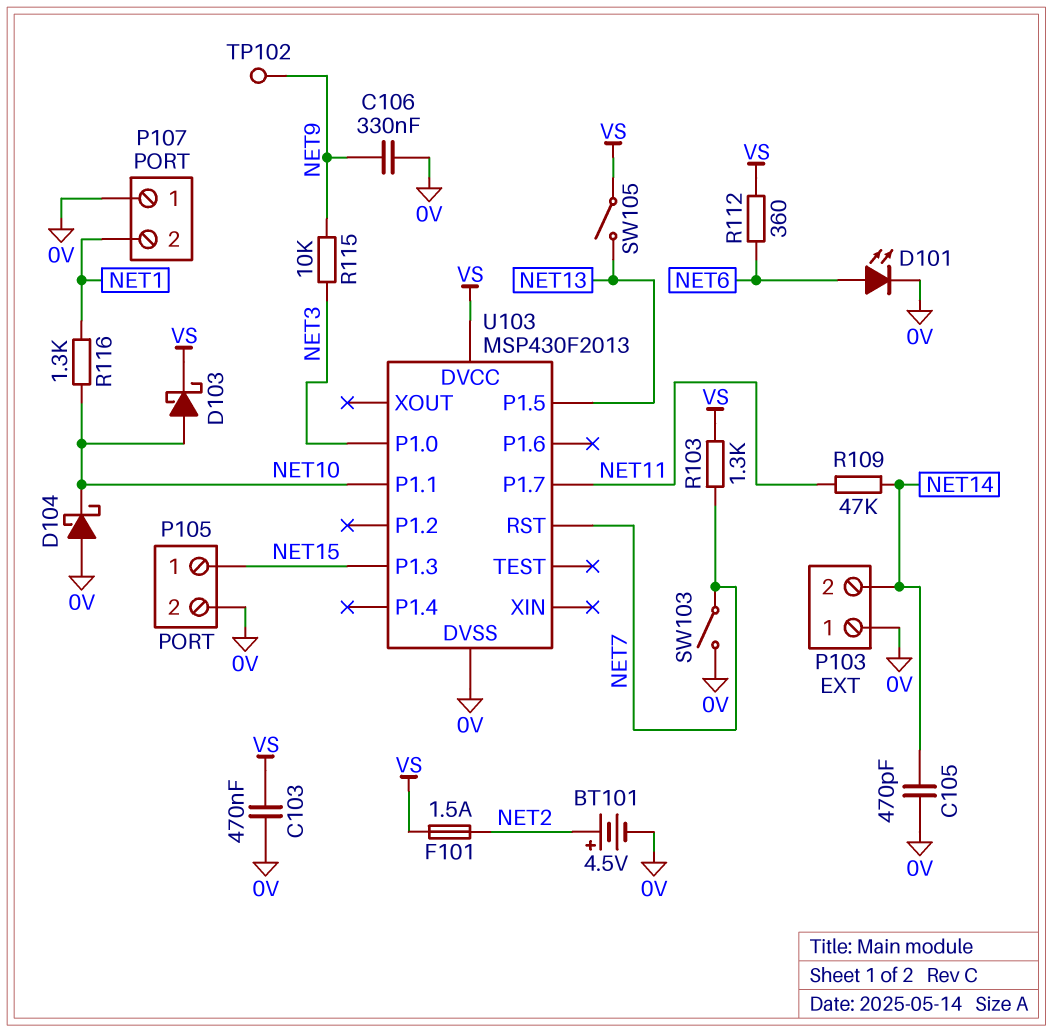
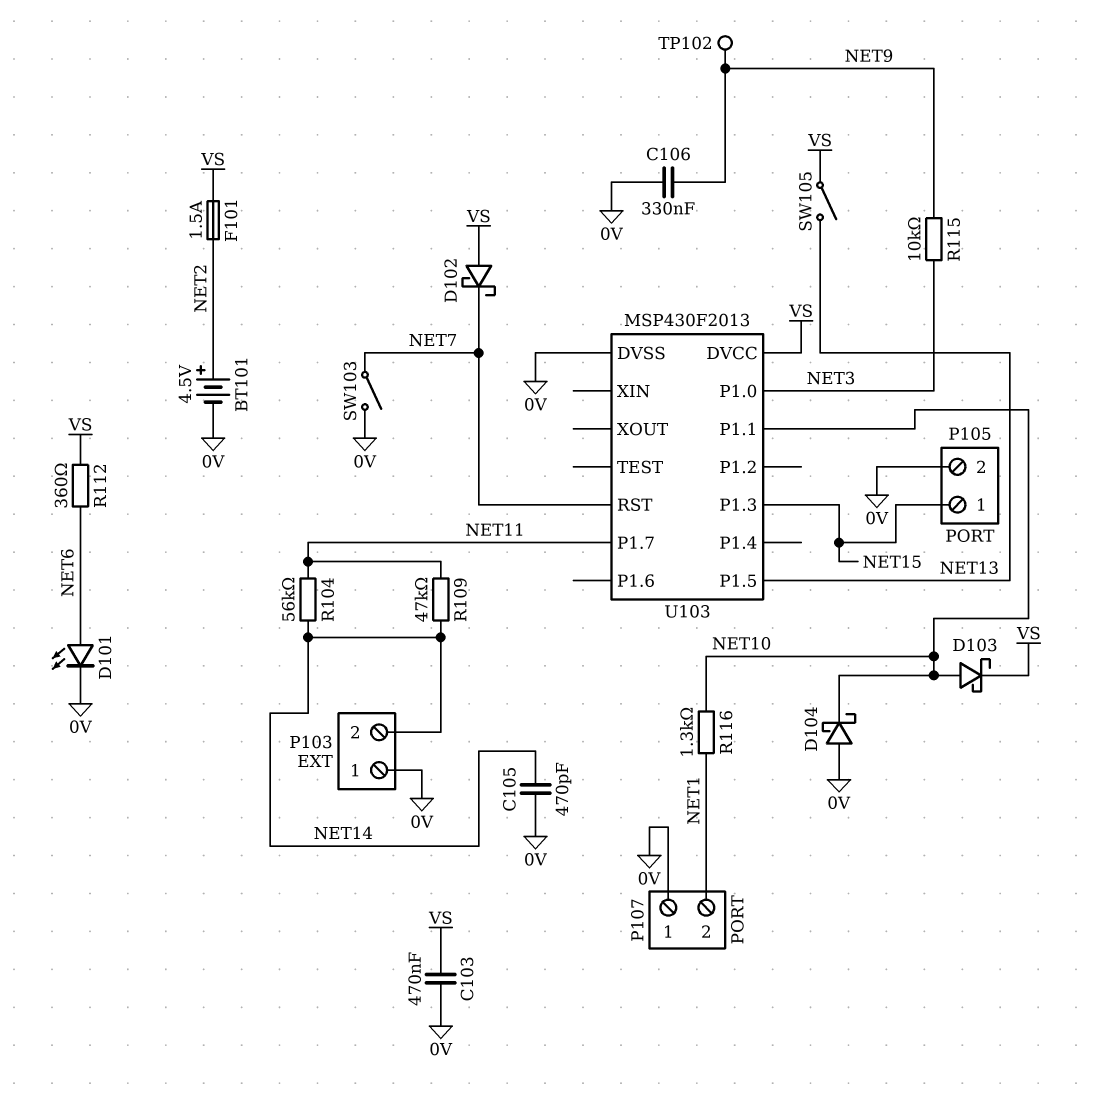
D102: none -> schottky (A VS, K NET7)
R103: 1.3k (NET7, VS) -> none
R104: none -> 56k (NET11, NET14)

